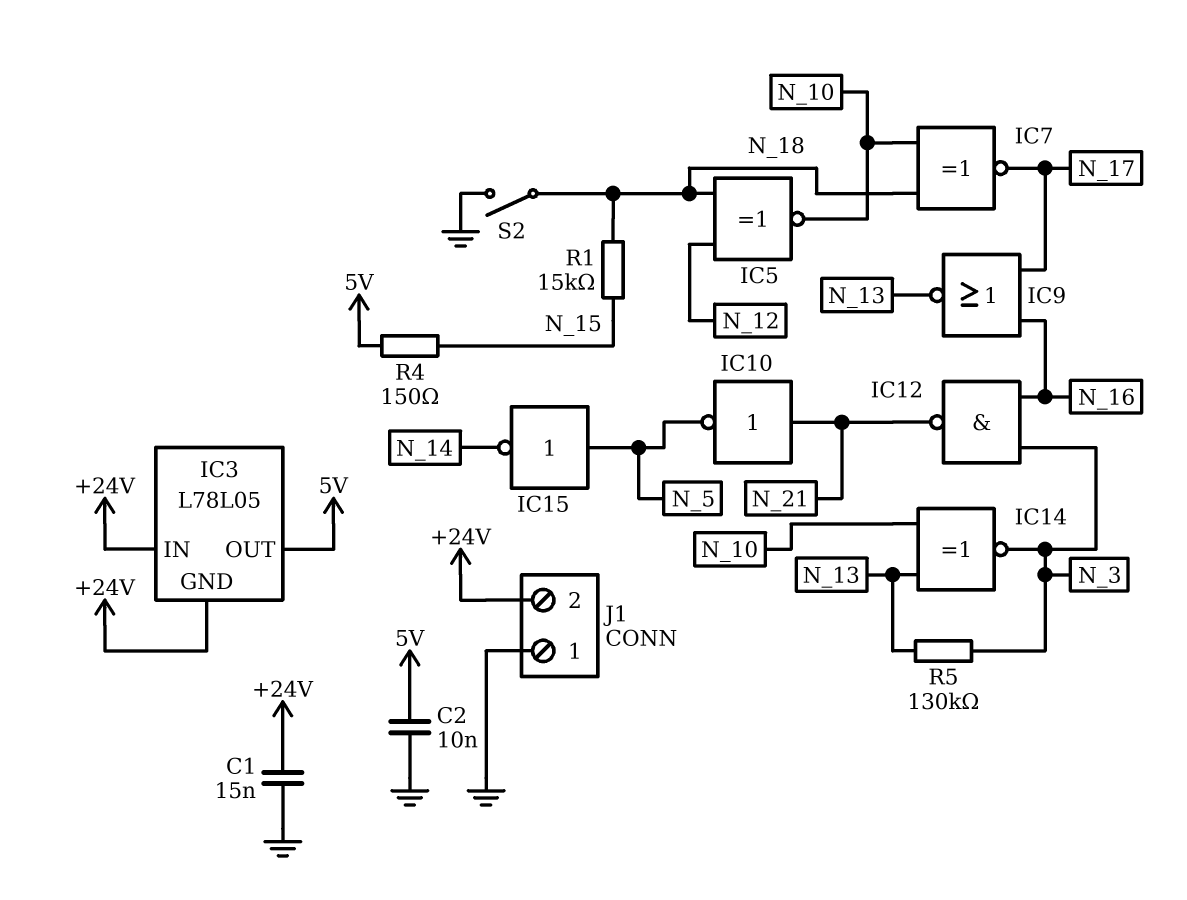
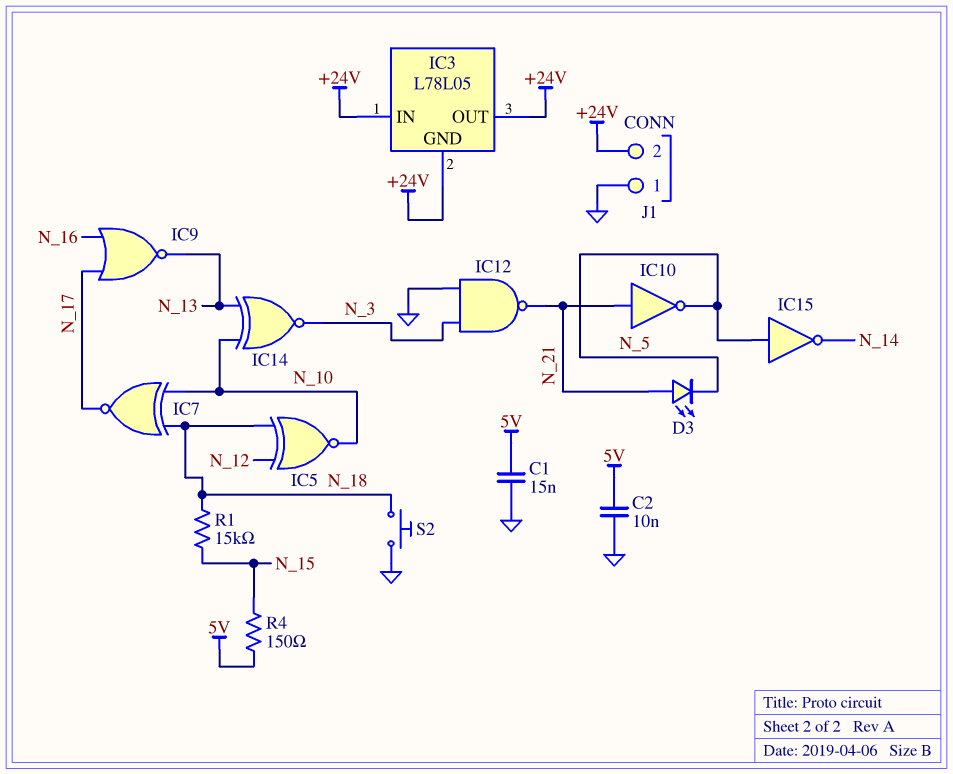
C1: 15nF (+24V, GND) -> 15nF (5V, GND)
D3: none -> LED (A N_21, K N_5)
IC3 pin OUT: 5V -> +24V
IC12: NAND (in N_3, in N_16, out N_21) -> NAND (in GND, in N_3, out N_21)
R5: 130k (N_3, N_13) -> none
S2: switch (GND, N_18) -> button (GND, N_18)

